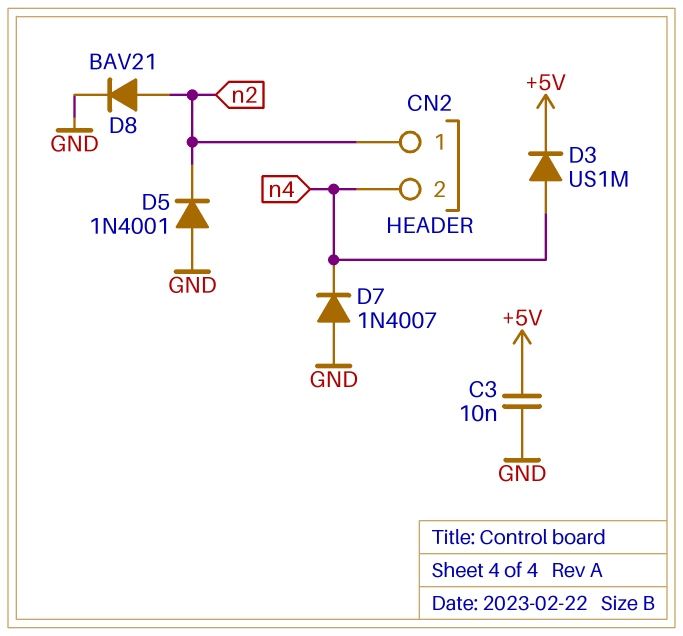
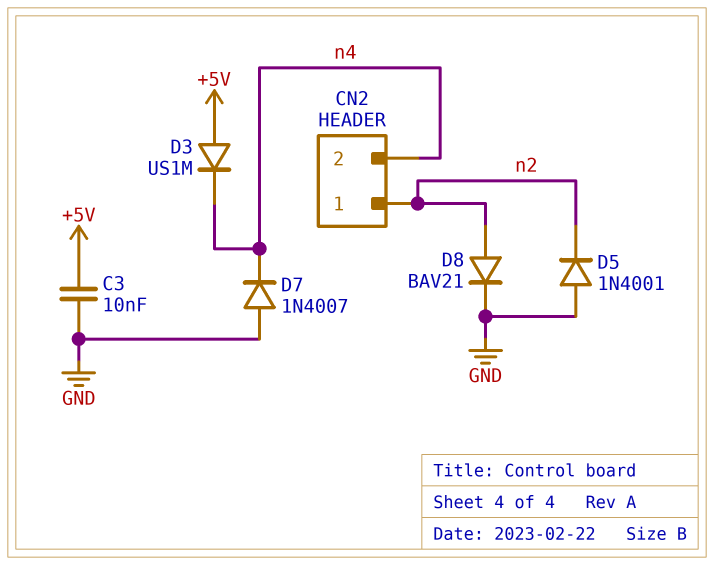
D3: diode US1M (A n4, K +5V) -> diode US1M (A +5V, K n4)

